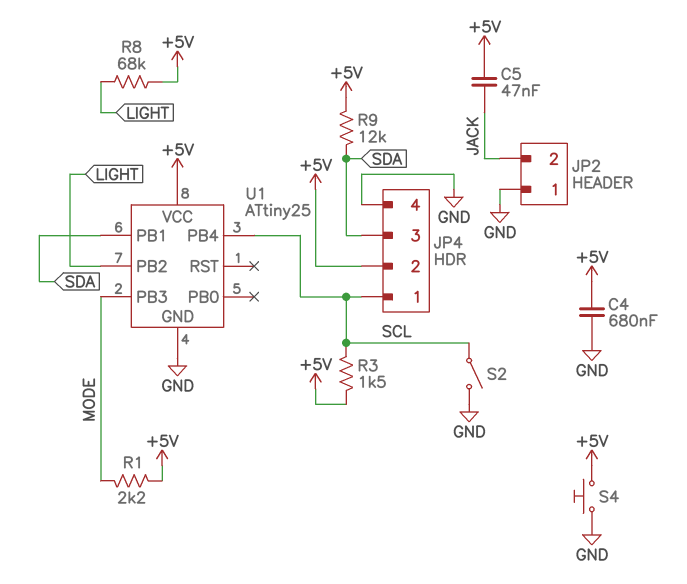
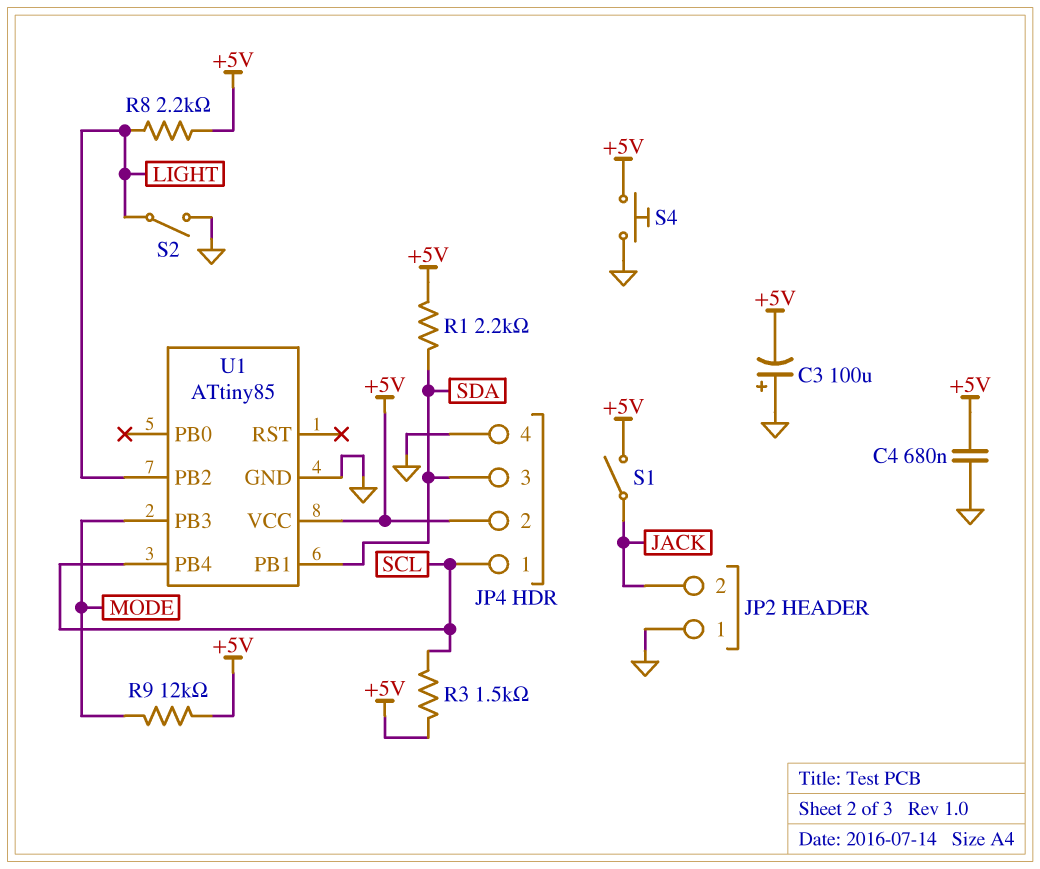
C3: none -> 100uF (plus GND, minus +5V)
C5: 47nF (+5V, JACK) -> none
R1: 2.2k (+5V, MODE) -> 2.2k (+5V, SDA)
R8: 68k (+5V, LIGHT) -> 2.2k (+5V, LIGHT)
R9: 12k (+5V, SDA) -> 12k (+5V, MODE)
S1: none -> switch (+5V, JACK)
S2: switch (GND, SCL) -> switch (GND, LIGHT)
U1: ATtiny25 -> ATtiny85

